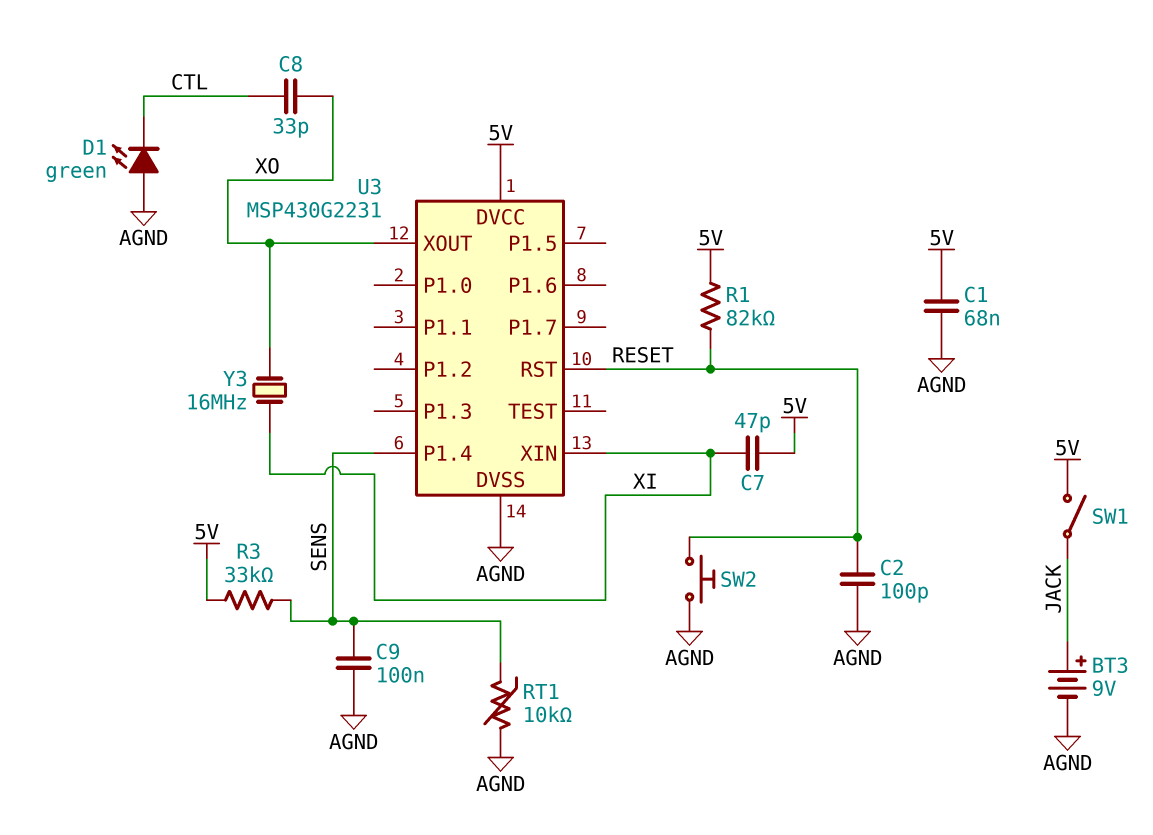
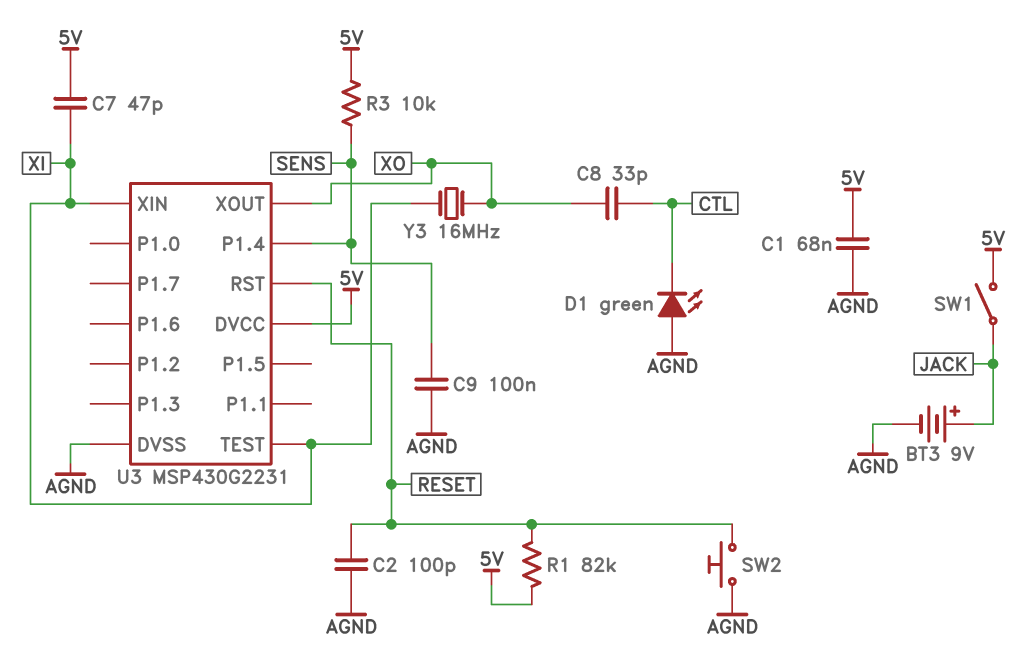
R3: 33k (5V, SENS) -> 10k (5V, SENS)
RT1: 10k (AGND, SENS) -> none
U3 pin TEST: none -> XI

